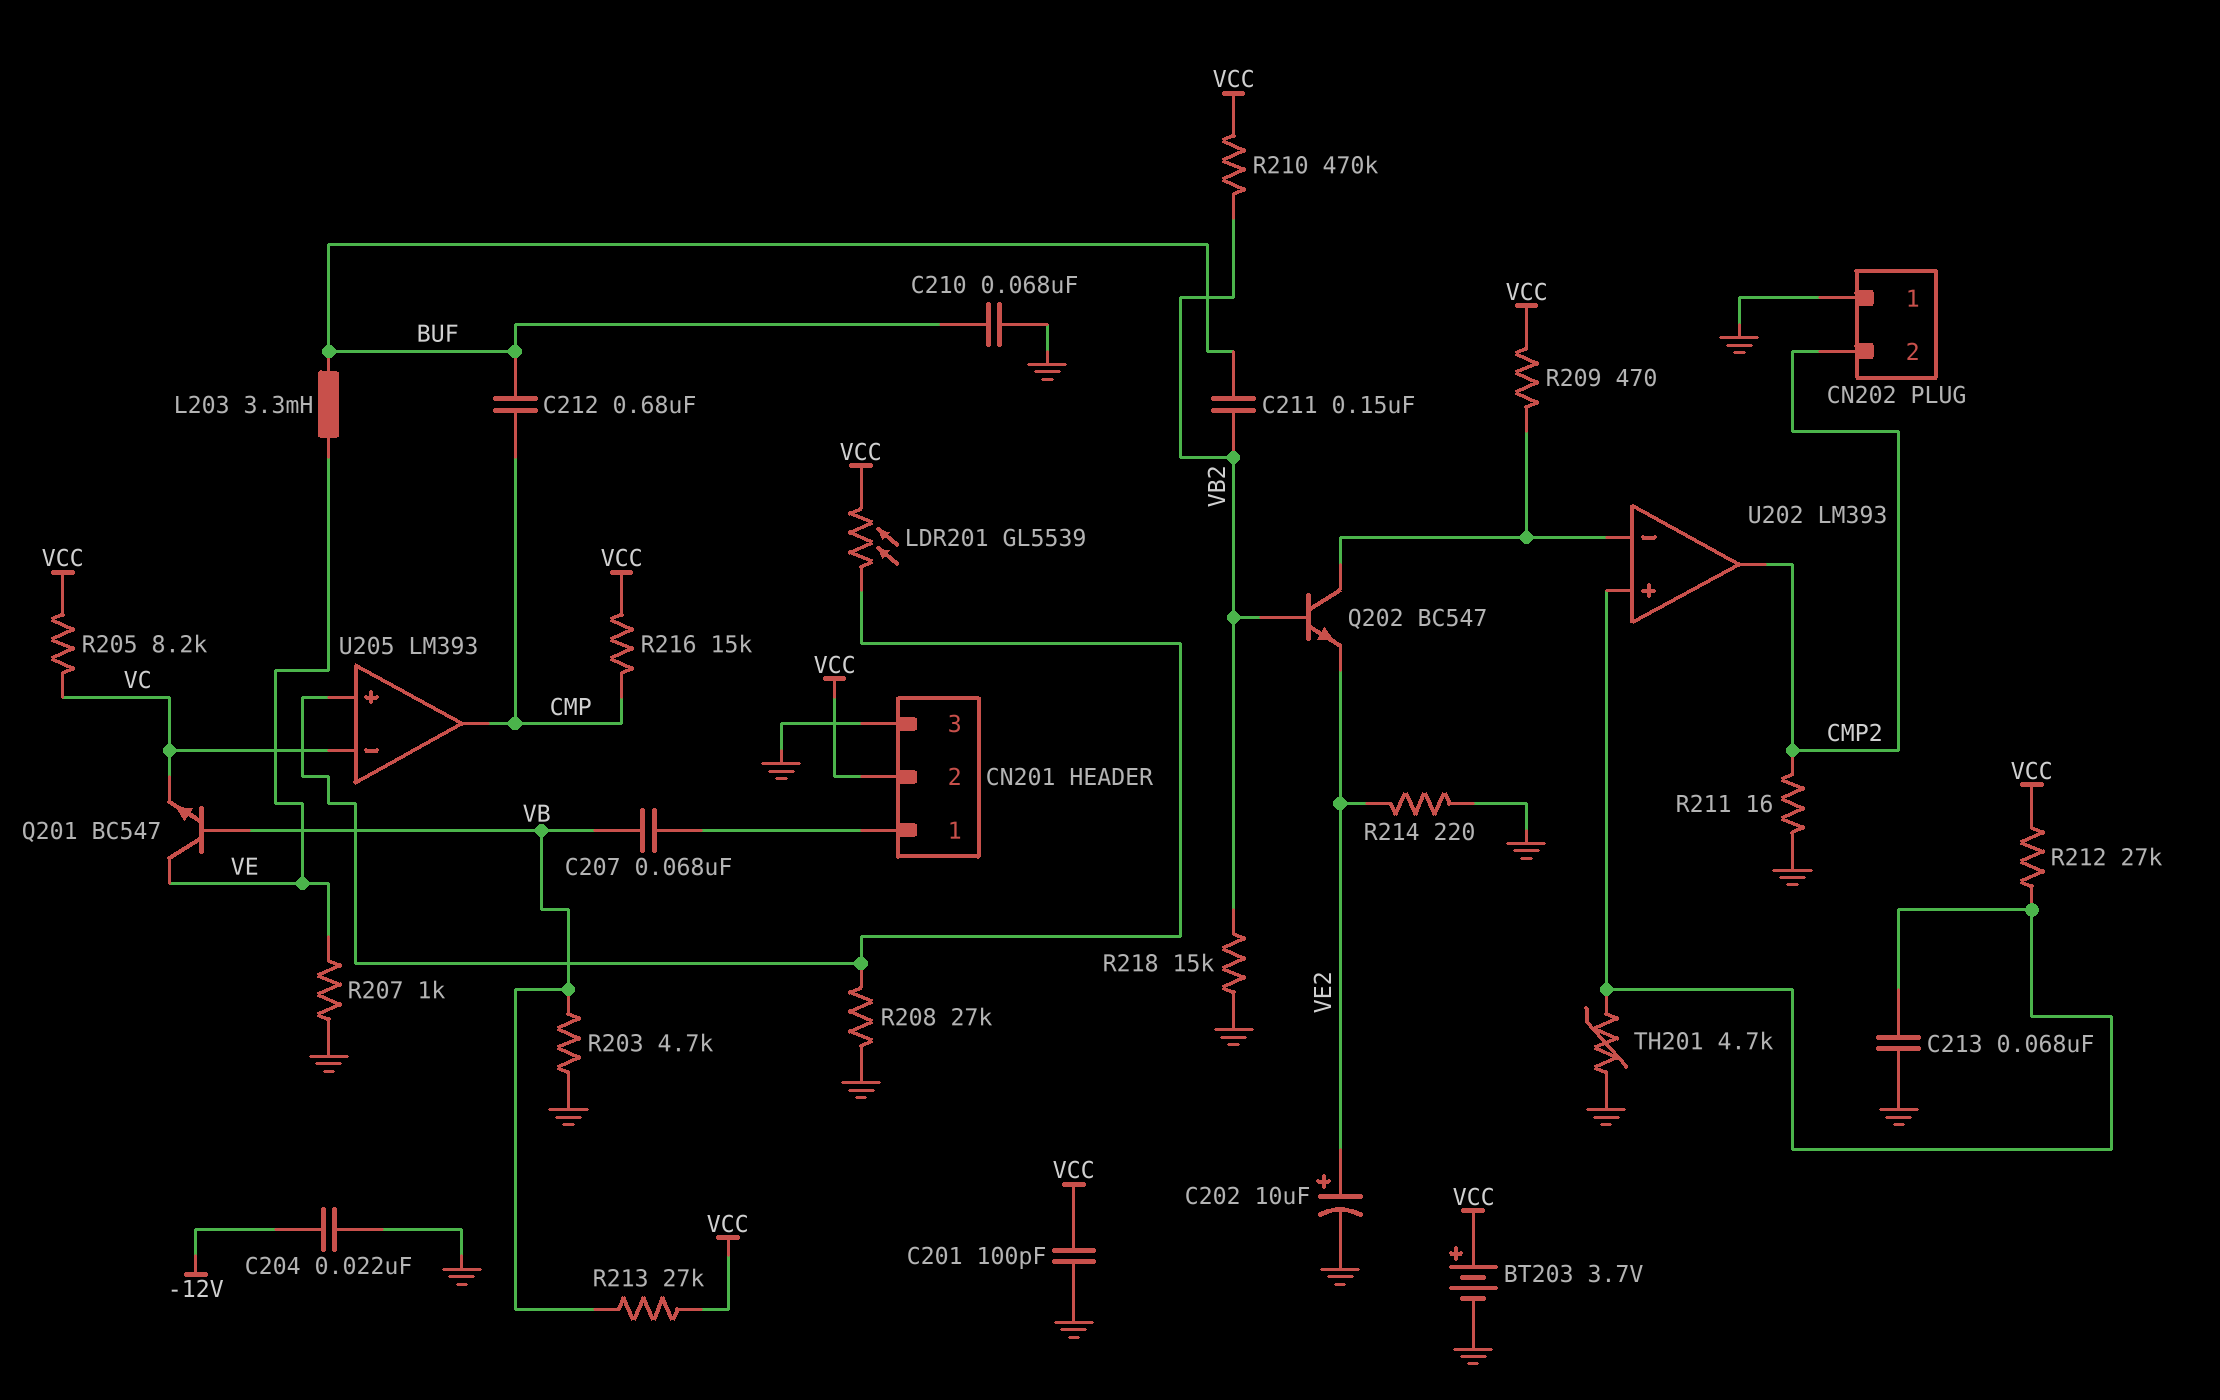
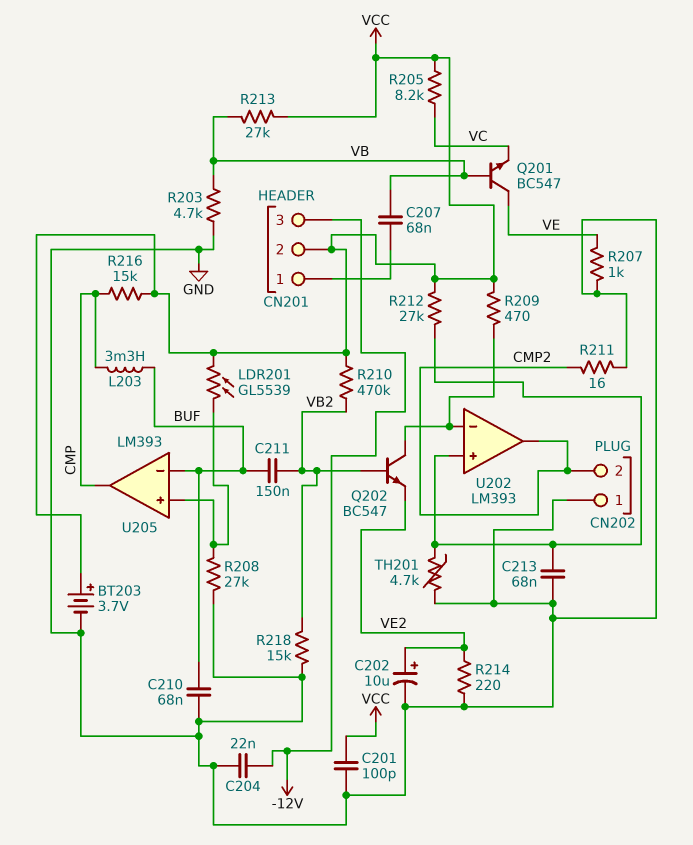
C212: 680nF (BUF, CMP) -> none
CN201 pin 3: GND -> -12V
L203: 3.3mH (BUF, VE) -> 3.3mH (BUF, CMP)
U205 pin in-: VC -> BUF

